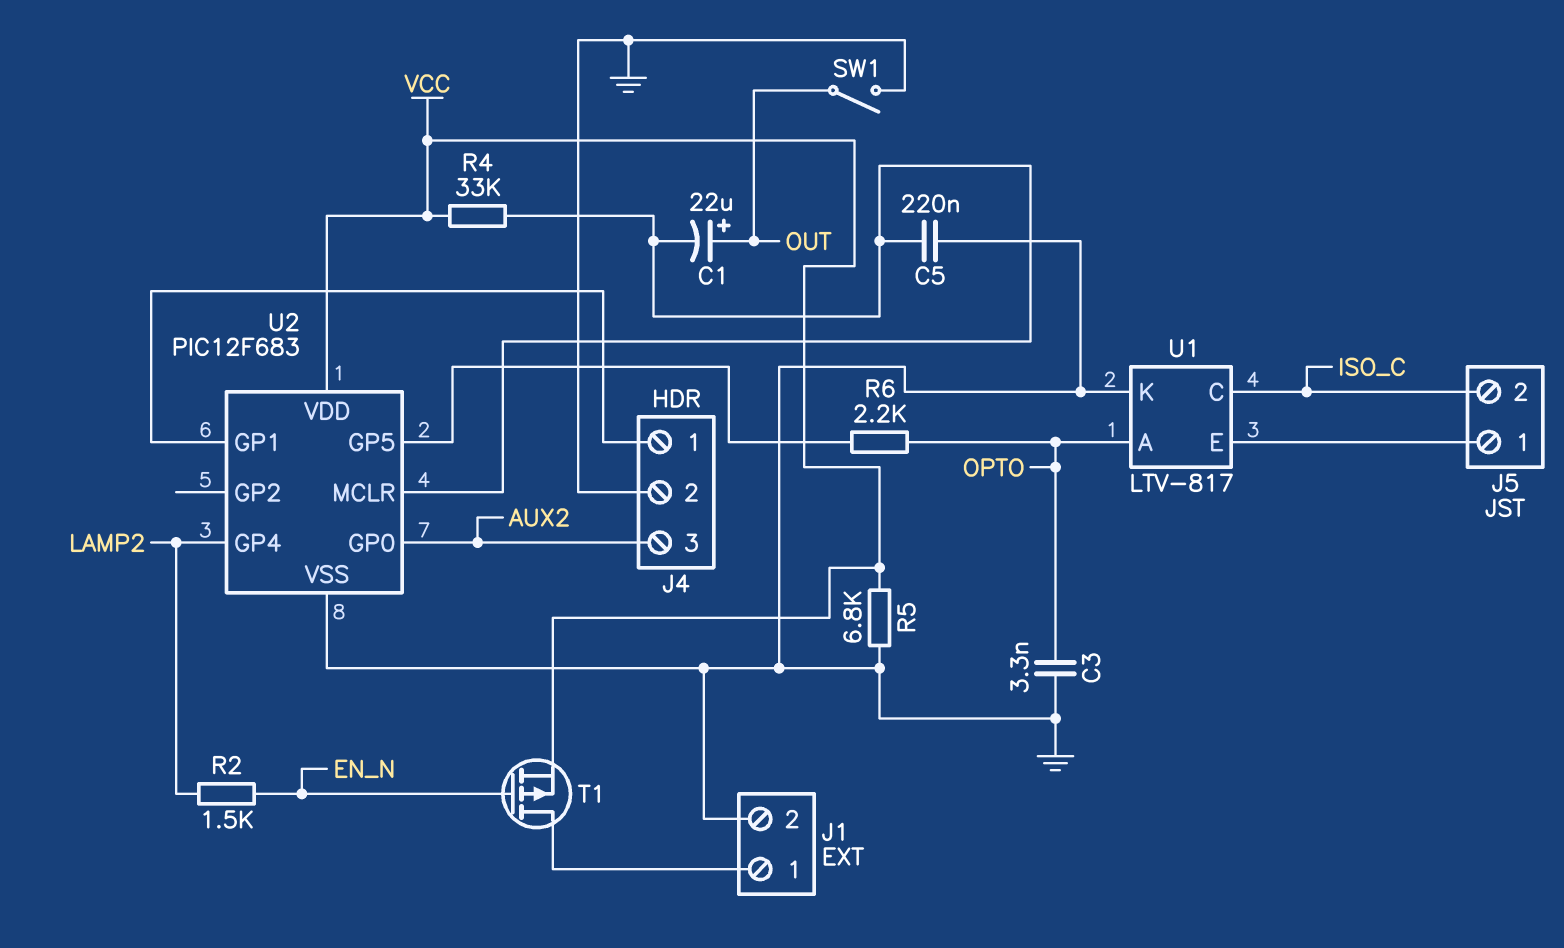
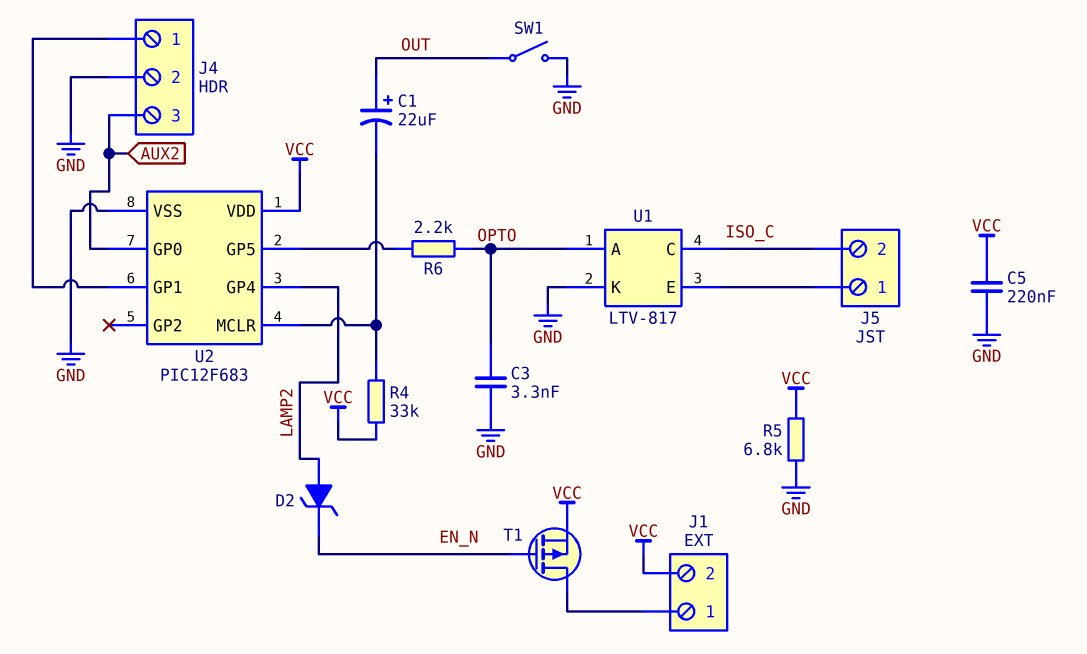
C5: 220nF (GND, U2/MCLR) -> 220nF (GND, VCC)
D2: none -> zener (A LAMP2, K EN_N)
J1 pin 2: GND -> VCC
R2: 1.5k (EN_N, LAMP2) -> none

